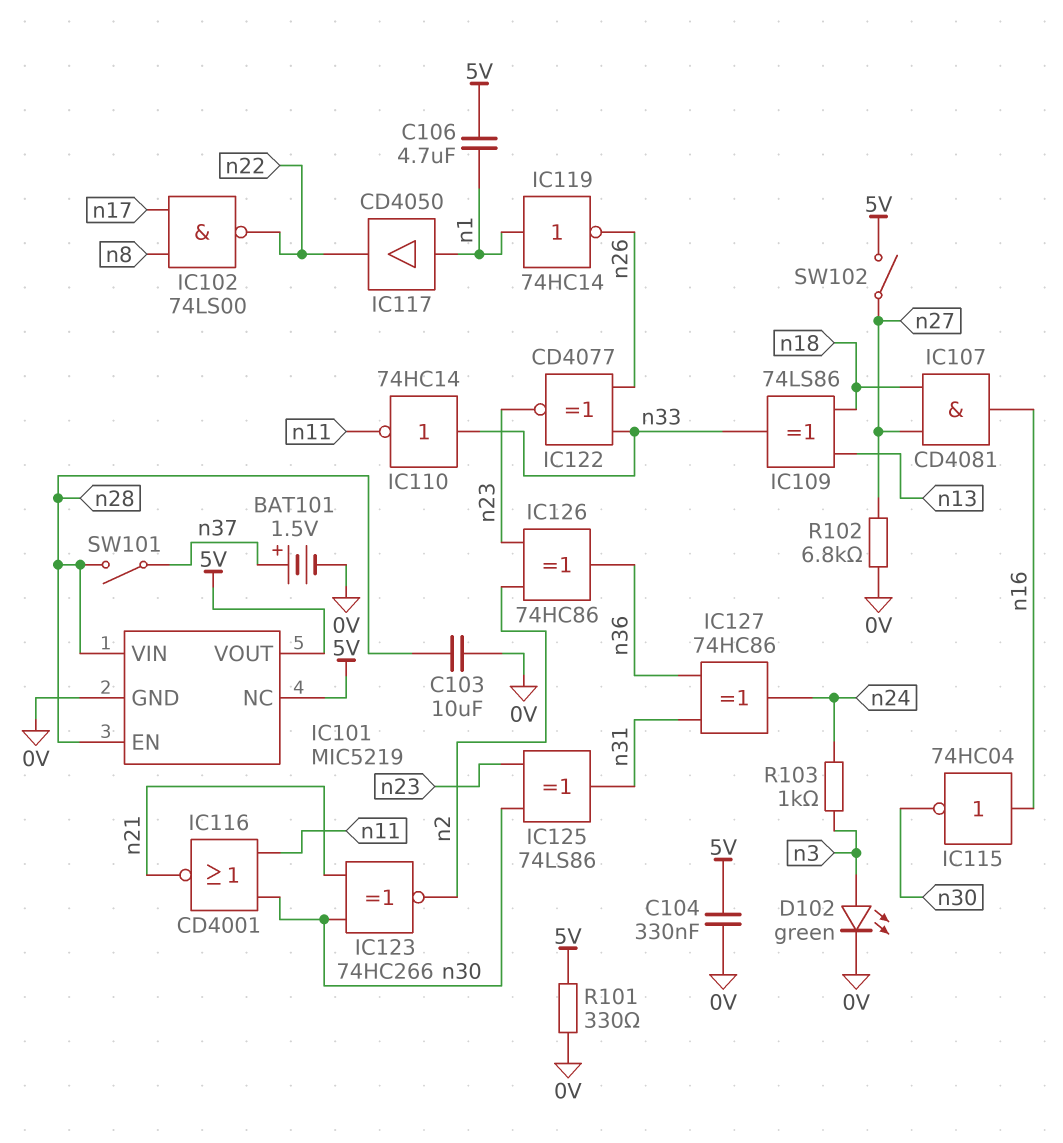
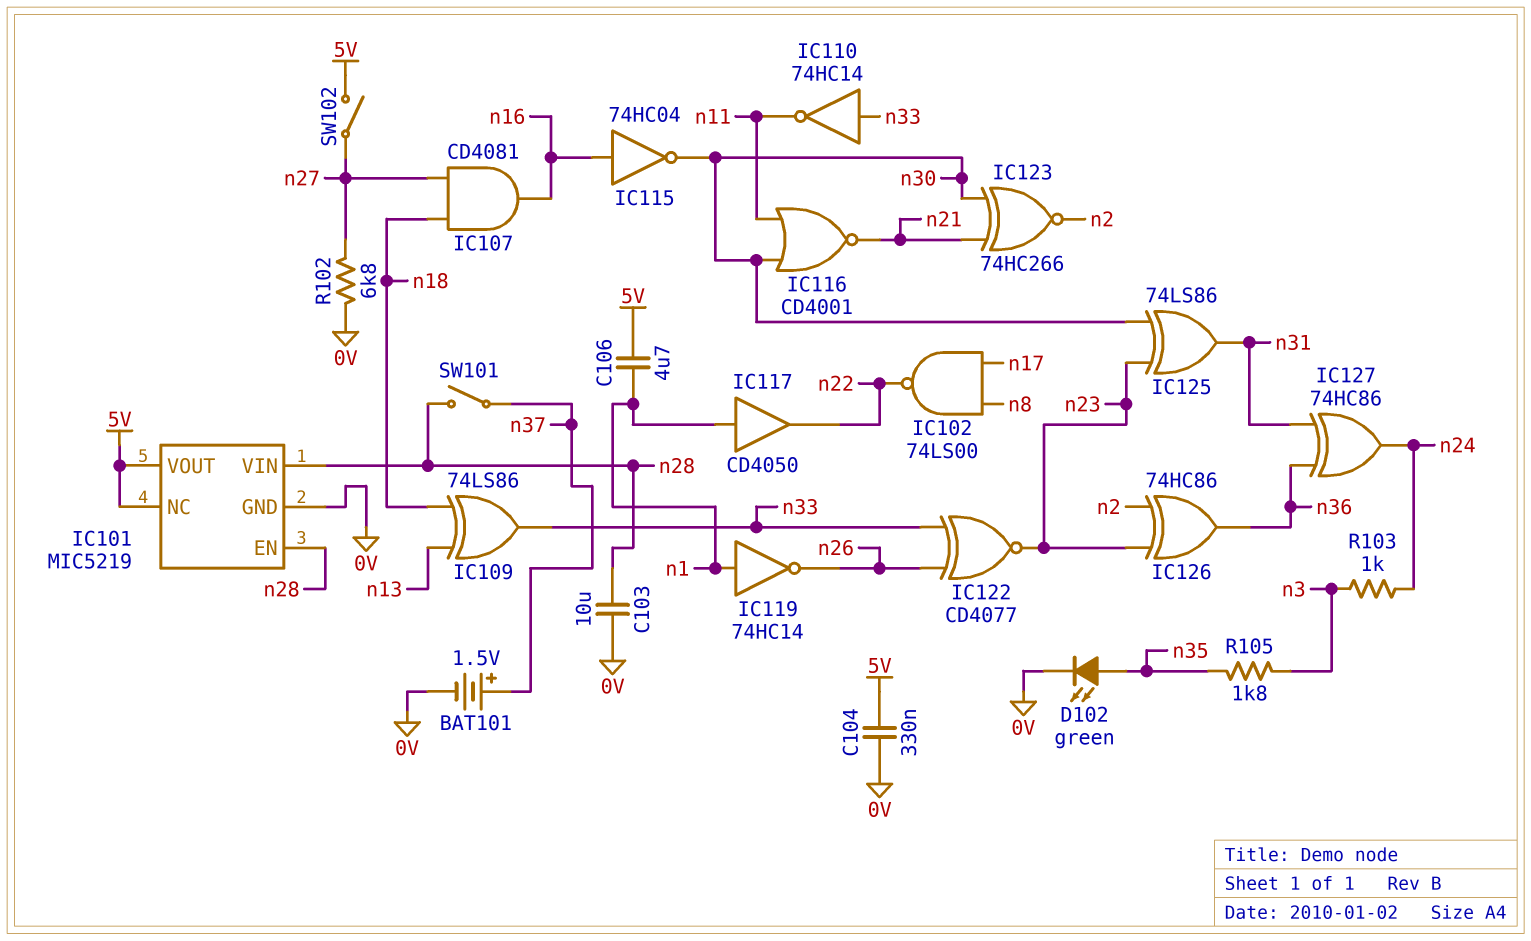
D102: LED green (A n3, K 0V) -> LED green (A n35, K 0V)
R101: 330 (0V, 5V) -> none
R105: none -> 1.8k (n3, n35)

